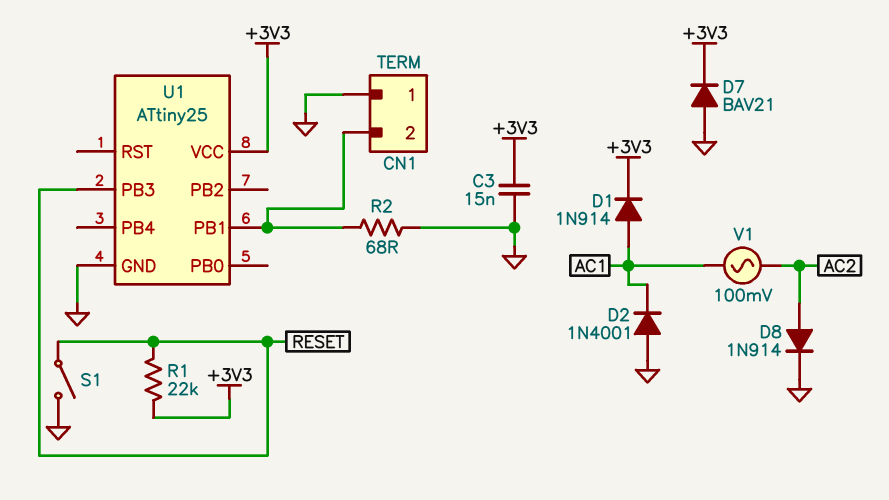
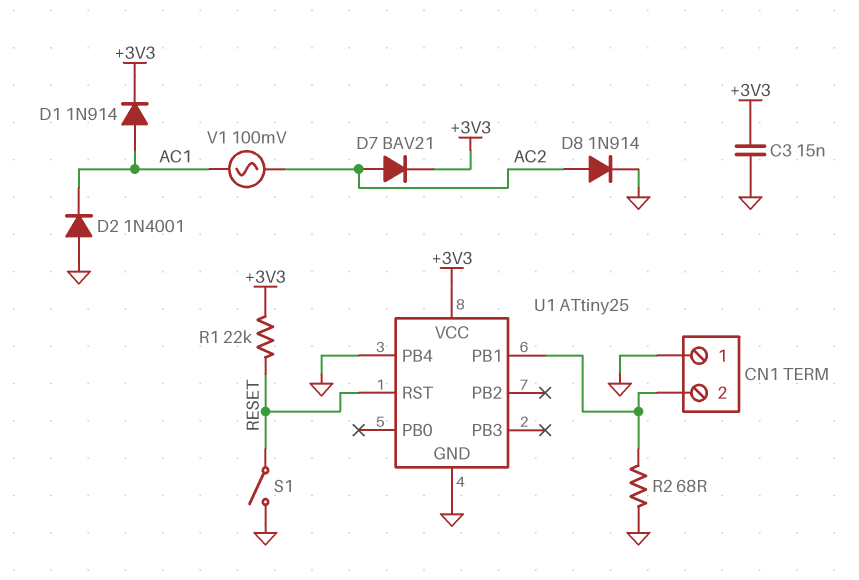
D7: diode BAV21 (A GND, K +3V3) -> diode BAV21 (A AC2, K +3V3)
U1 pin PB3: RESET -> none
U1 pin PB4: none -> GND
U1 pin RST: none -> RESET

